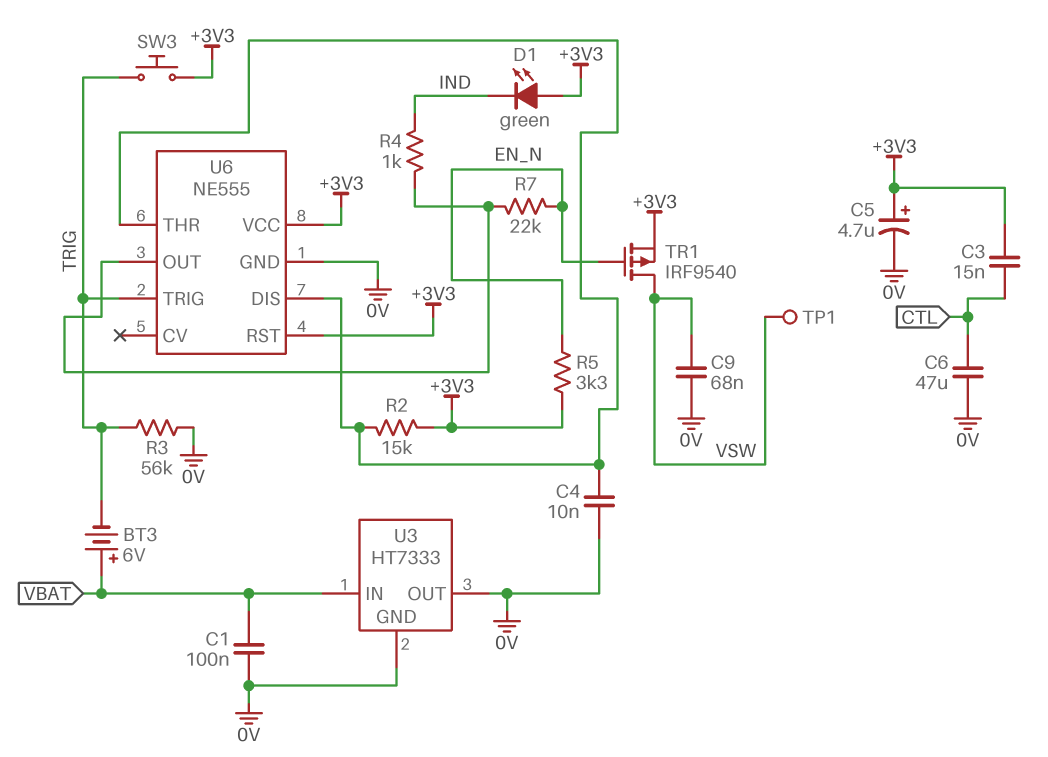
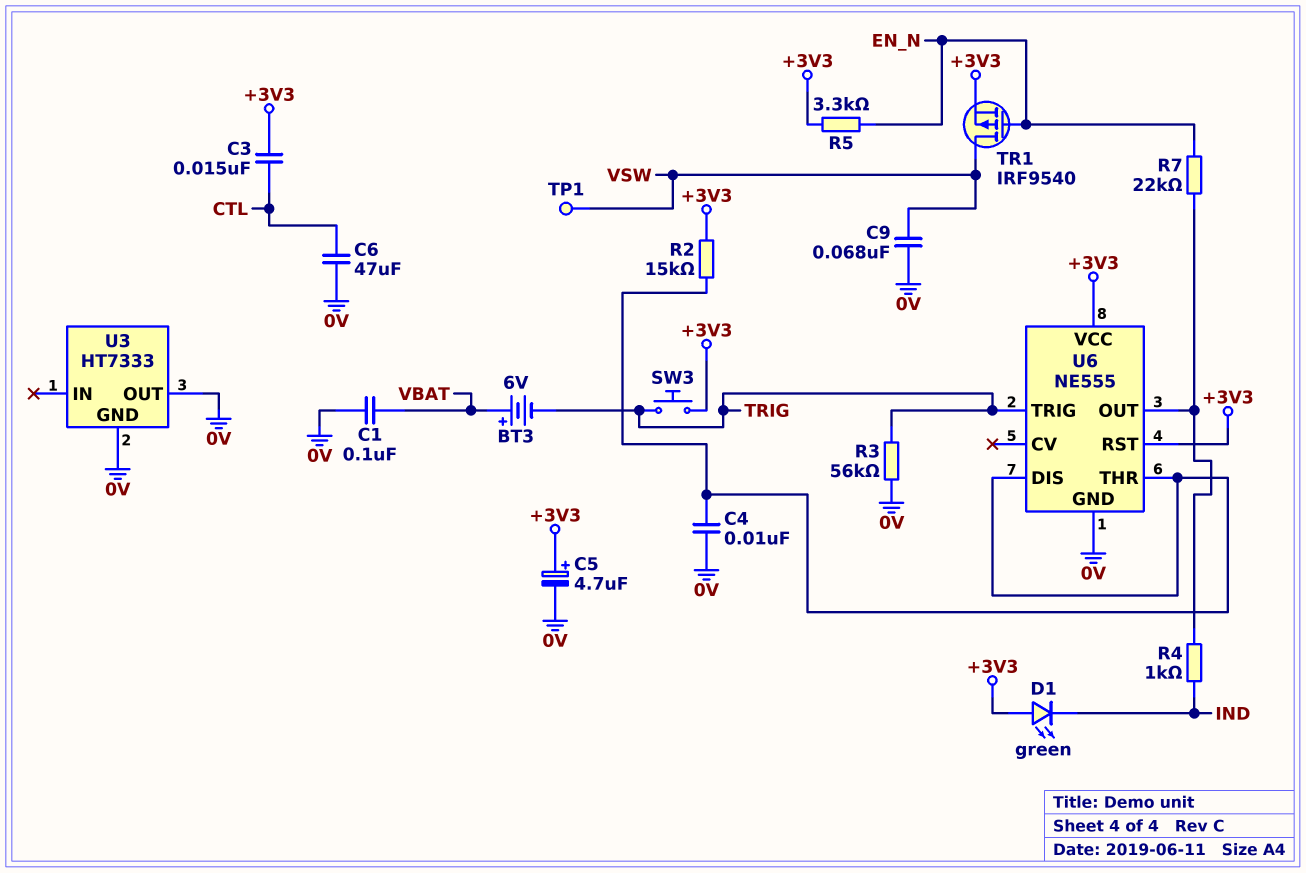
U3 pin IN: VBAT -> none

